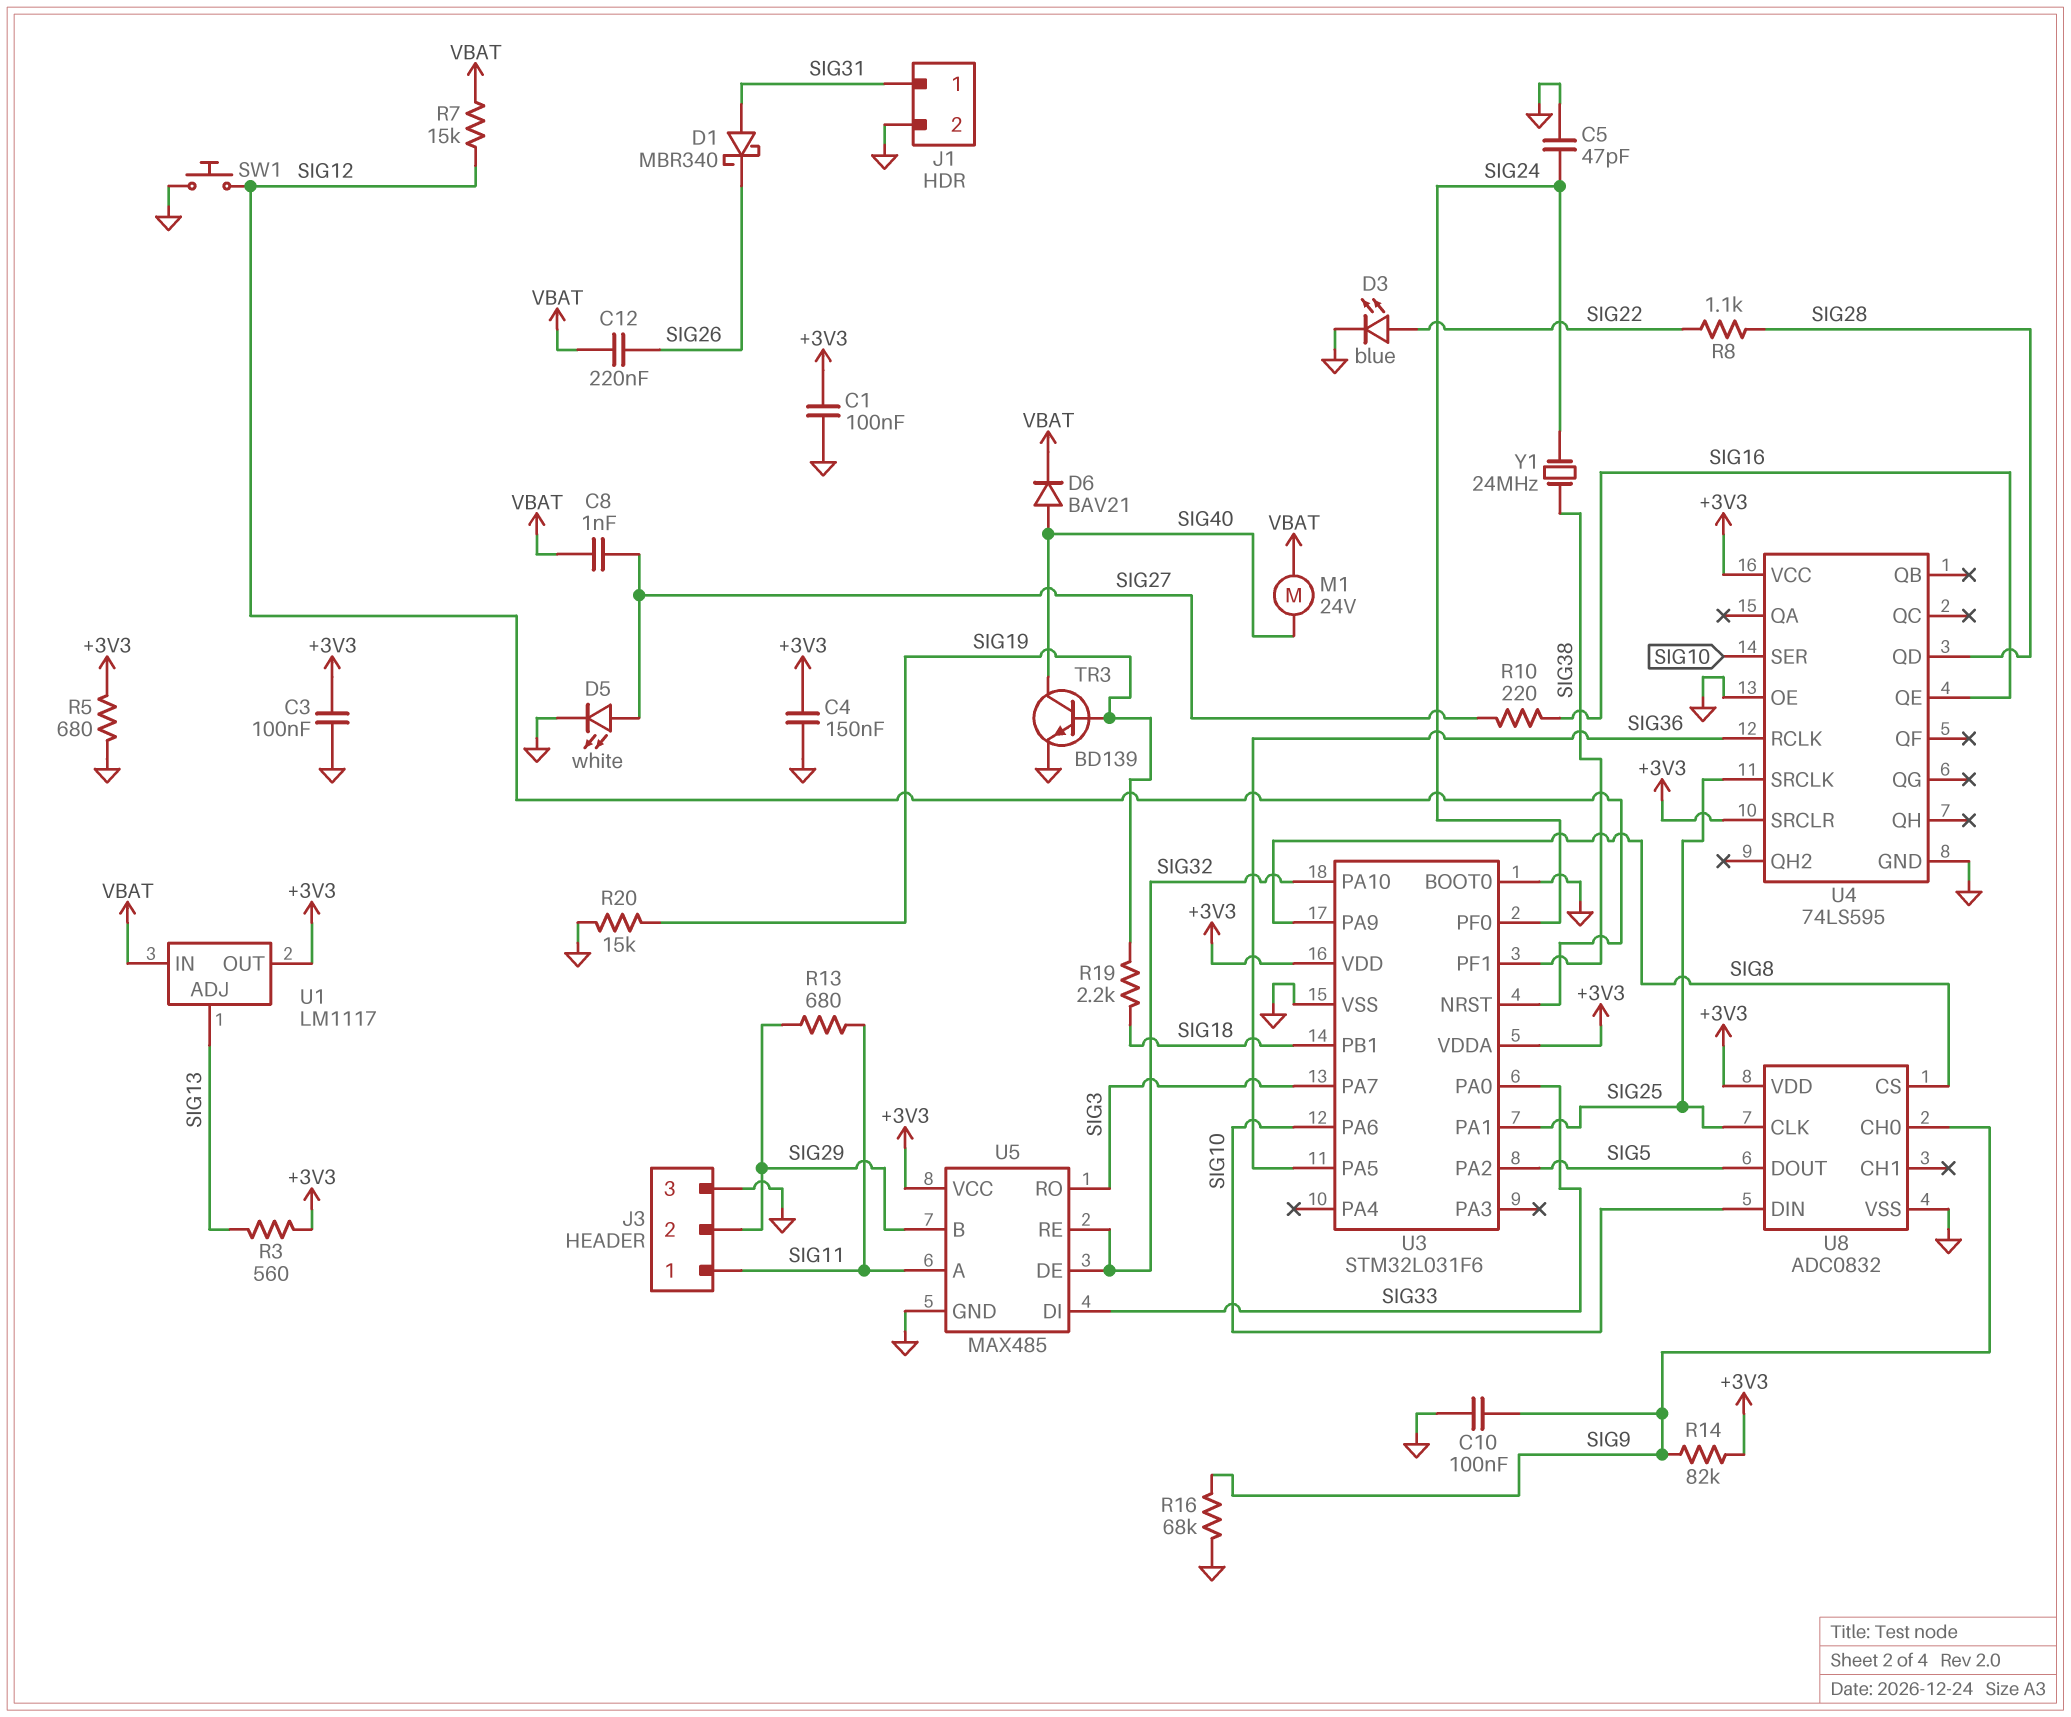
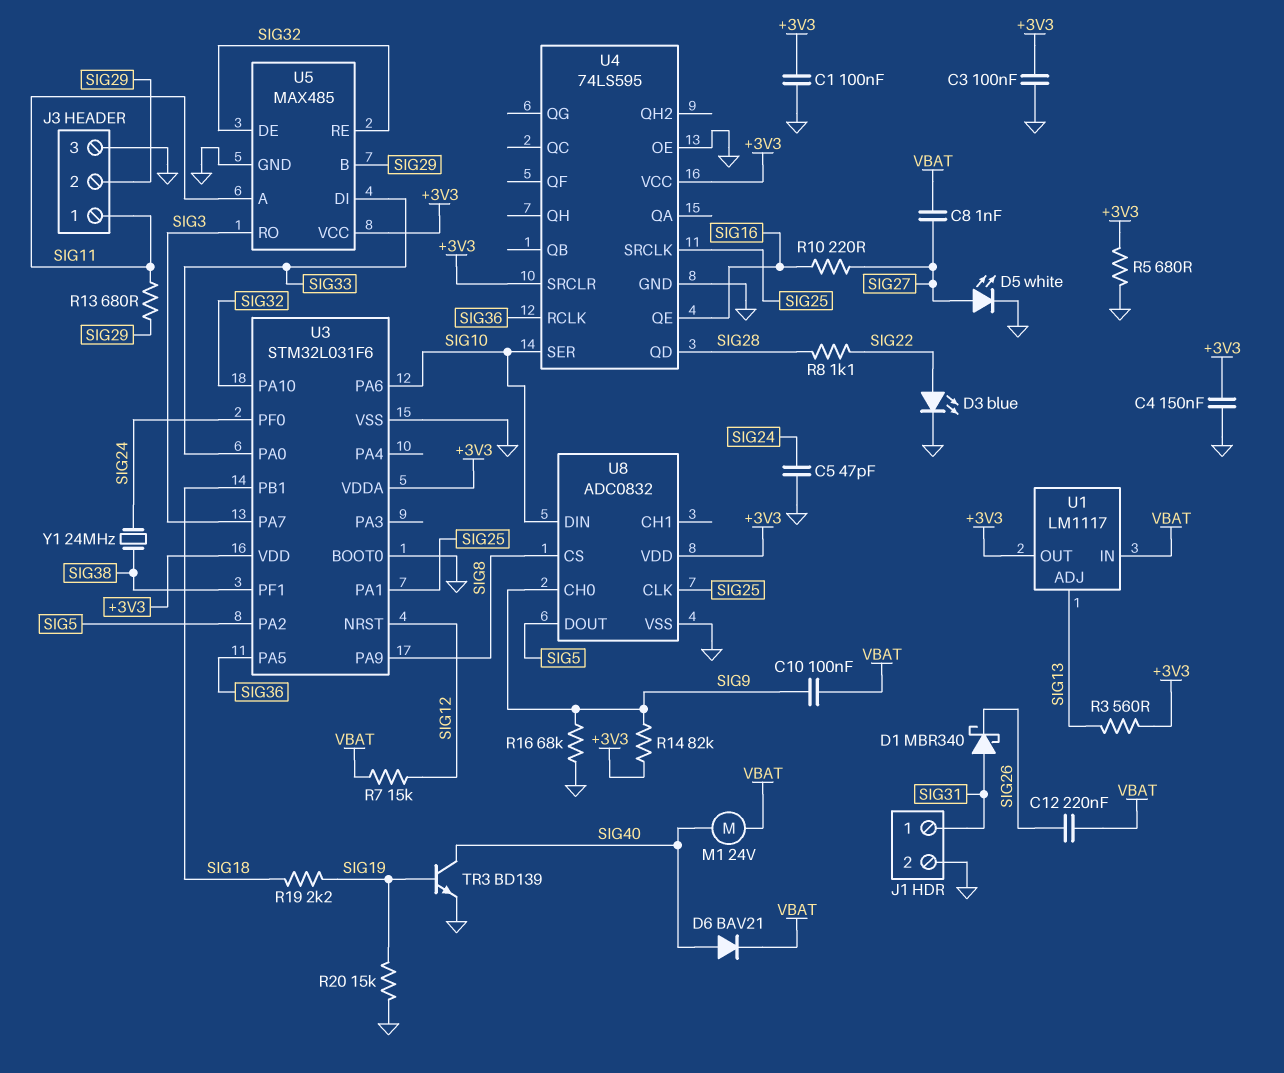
C10: 100nF (GND, SIG9) -> 100nF (SIG9, VBAT)
SW1: button (GND, SIG12) -> none

